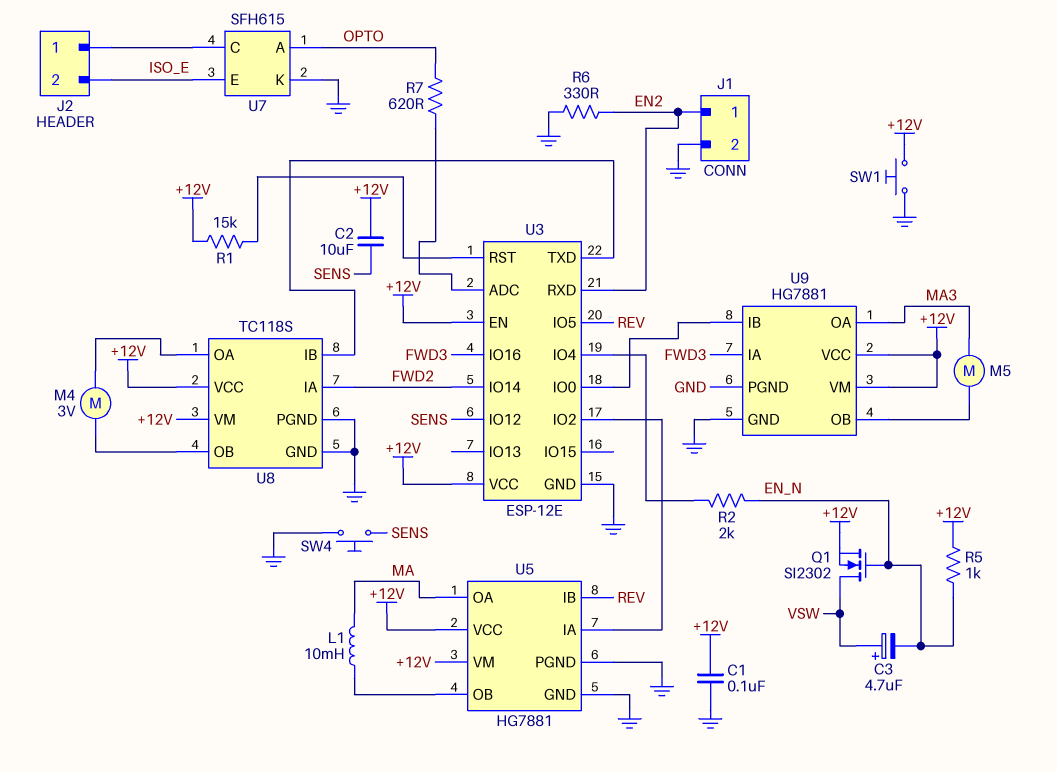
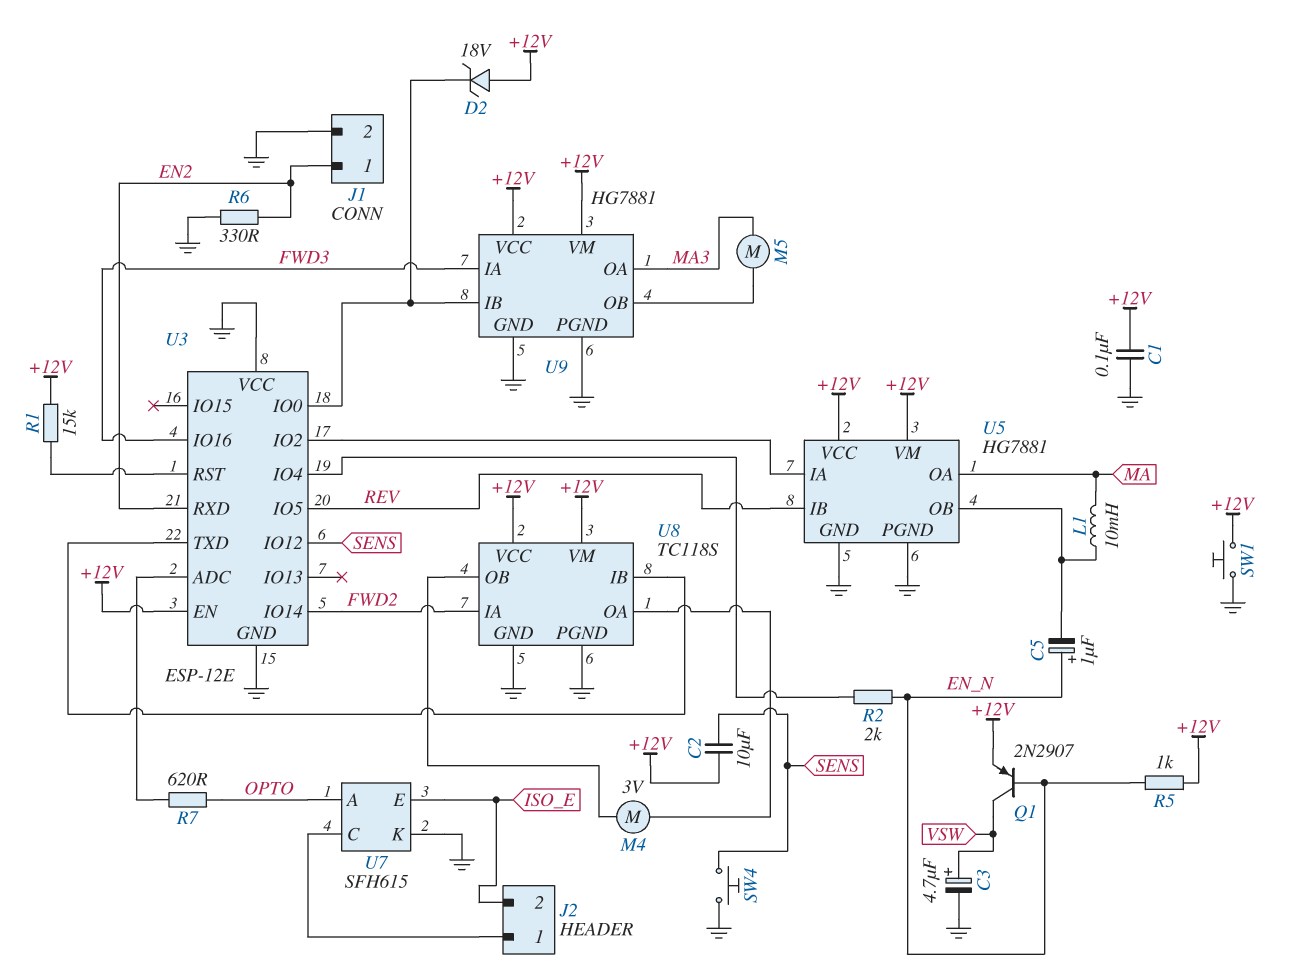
C3: 4.7uF (plus VSW, minus EN_N) -> 4.7uF (plus VSW, minus GND)
C5: none -> 1uF (plus EN_N, minus U5/OB)
D2: none -> zener 18V (A +12V, K U3/IO0)
Q1: NMOS SI2302 (G EN_N, D VSW, S +12V) -> PNP 2N2907 (B EN_N, C VSW, E +12V)
U3 pin VCC: +12V -> GND

